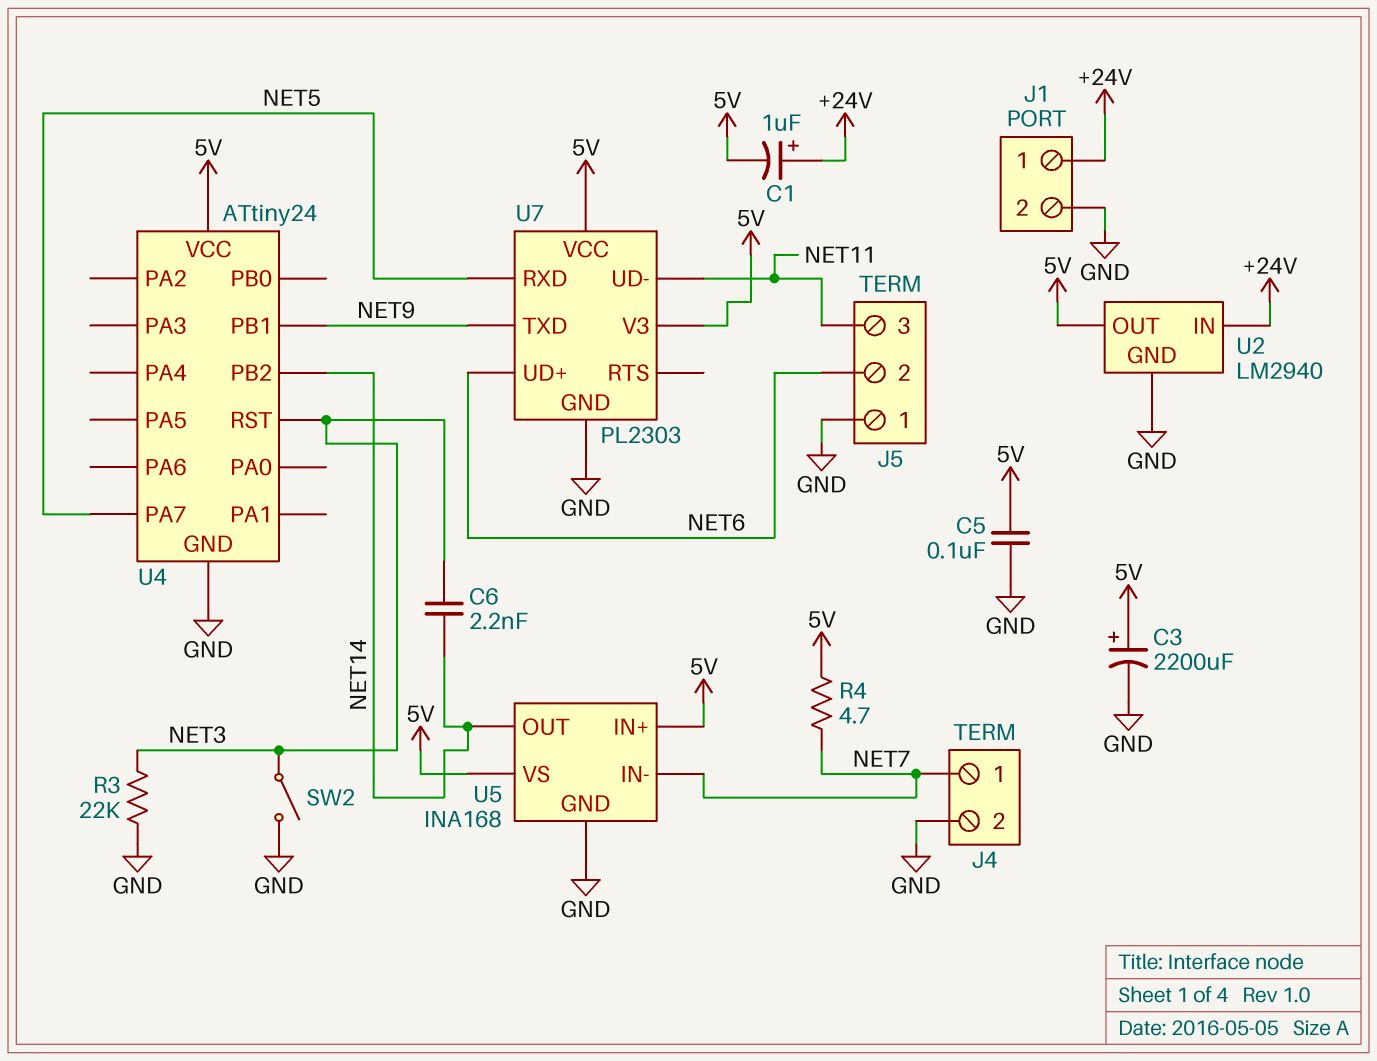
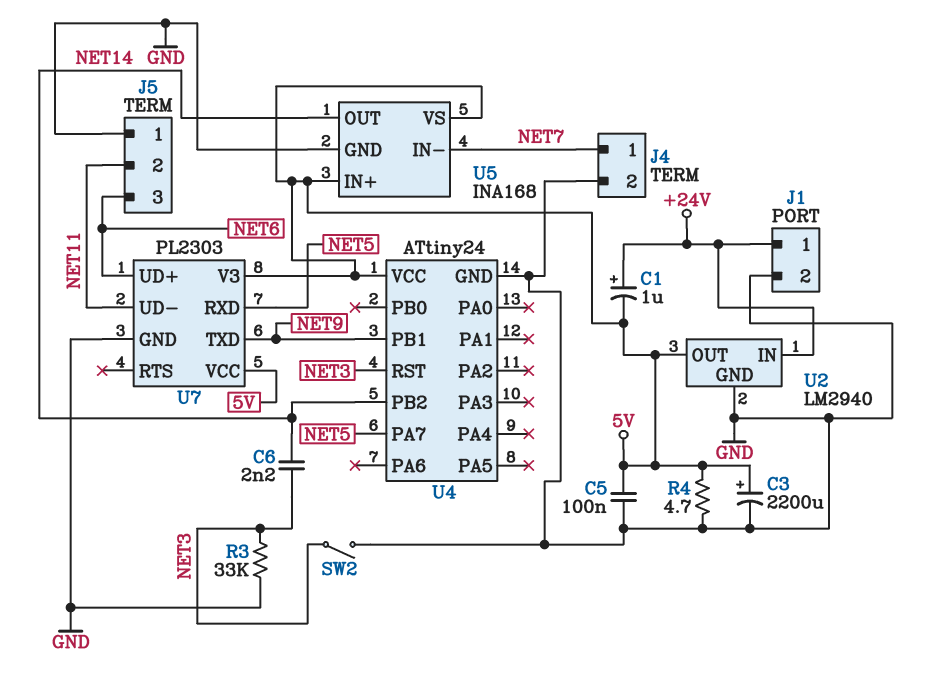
J5 pin 2: NET6 -> NET11
J5 pin 3: NET11 -> NET6
R3: 22k (GND, NET3) -> 33k (GND, NET3)
R4: 4.7 (5V, NET7) -> 4.7 (5V, GND)

